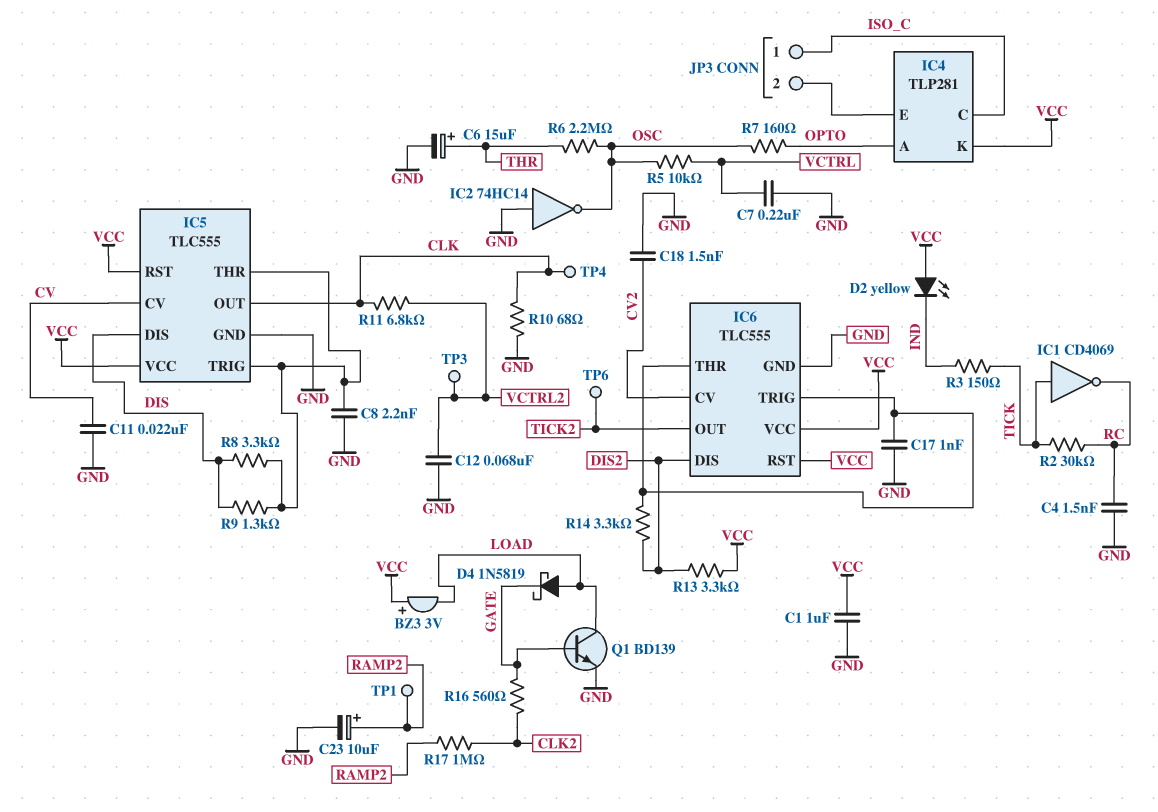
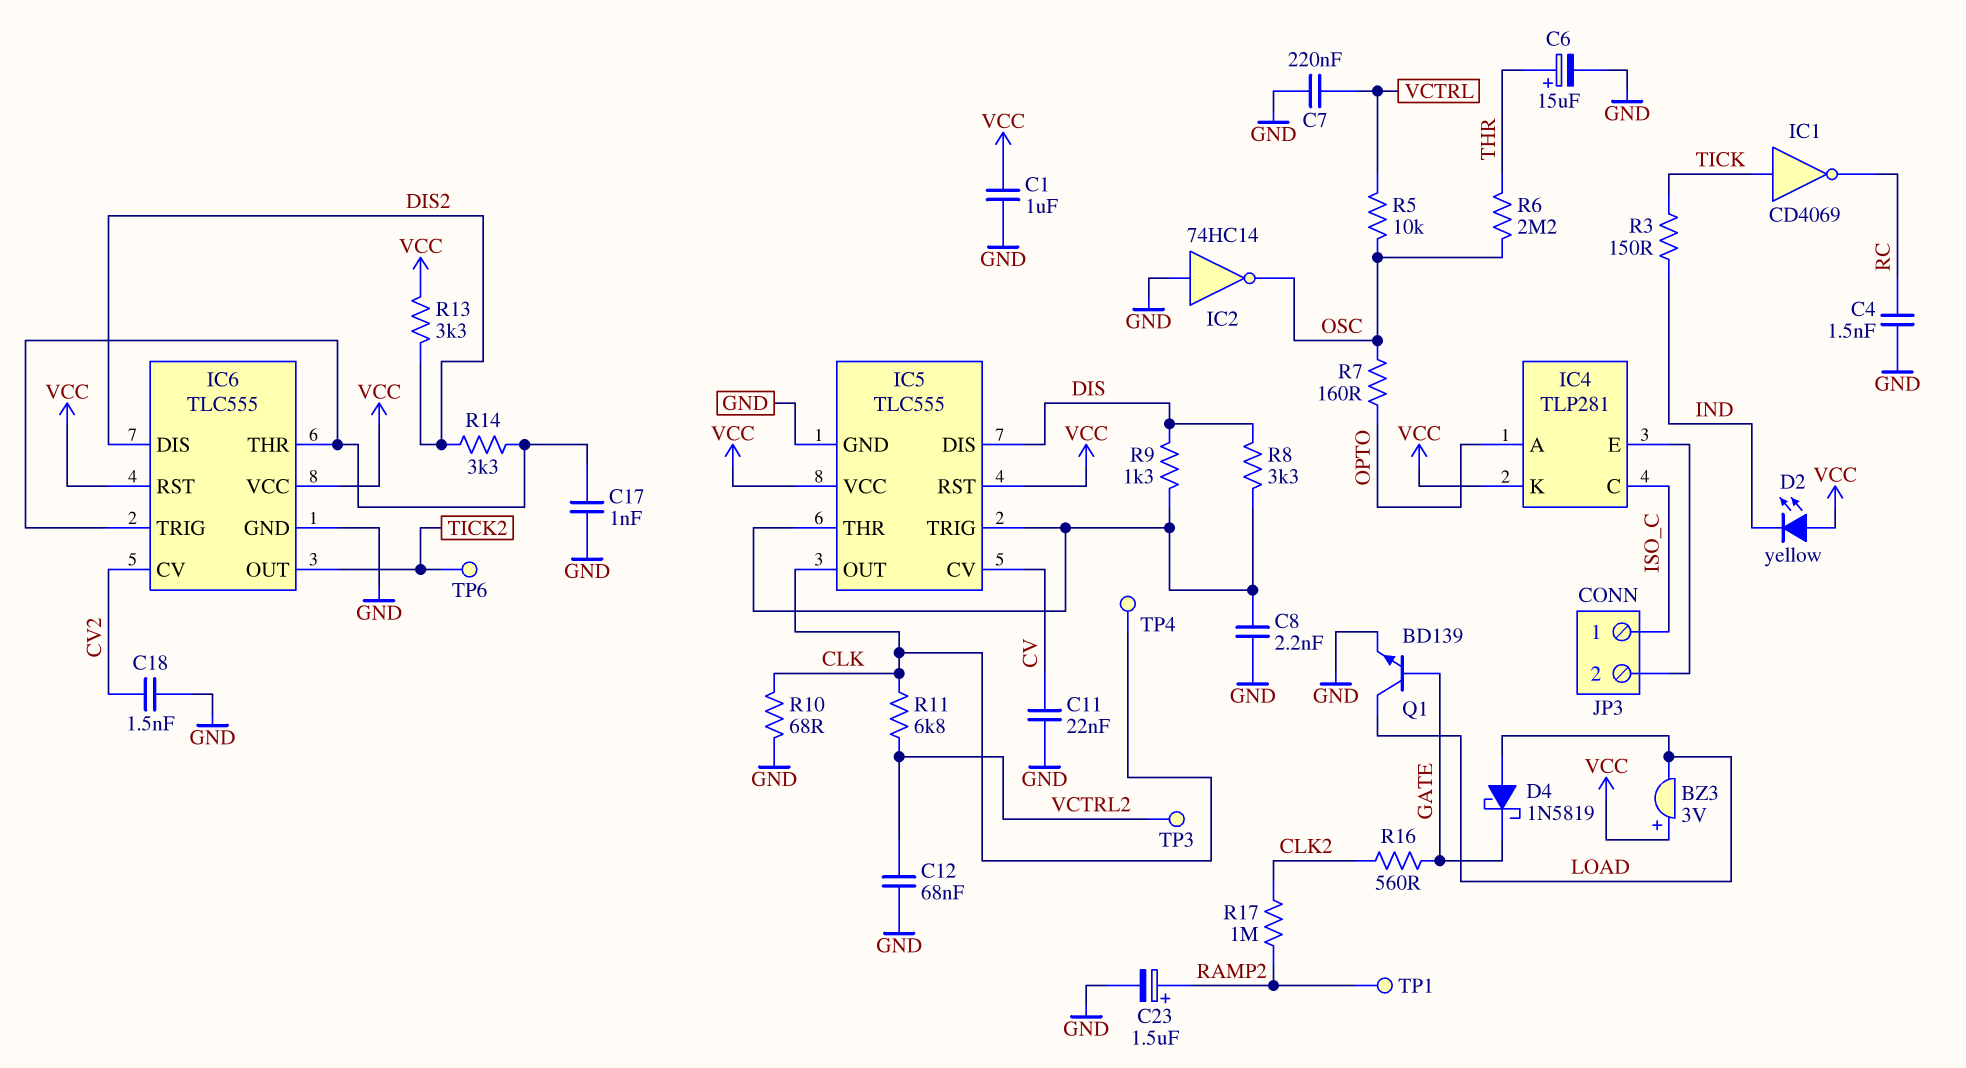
C23: 10uF (plus RAMP2, minus GND) -> 1.5uF (plus RAMP2, minus GND)
R2: 30k (RC, TICK) -> none

